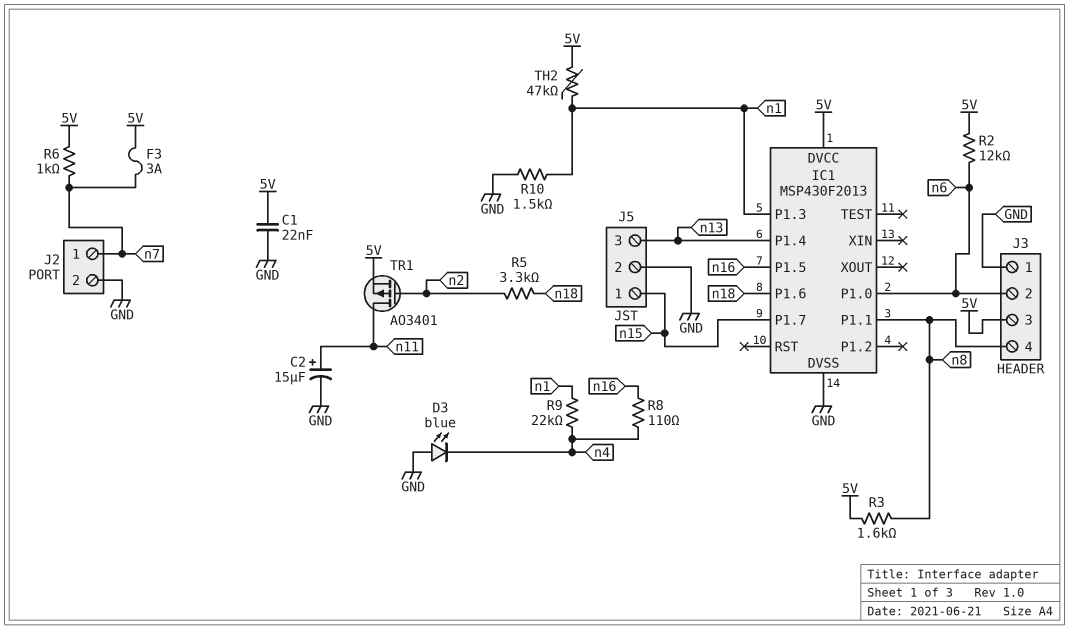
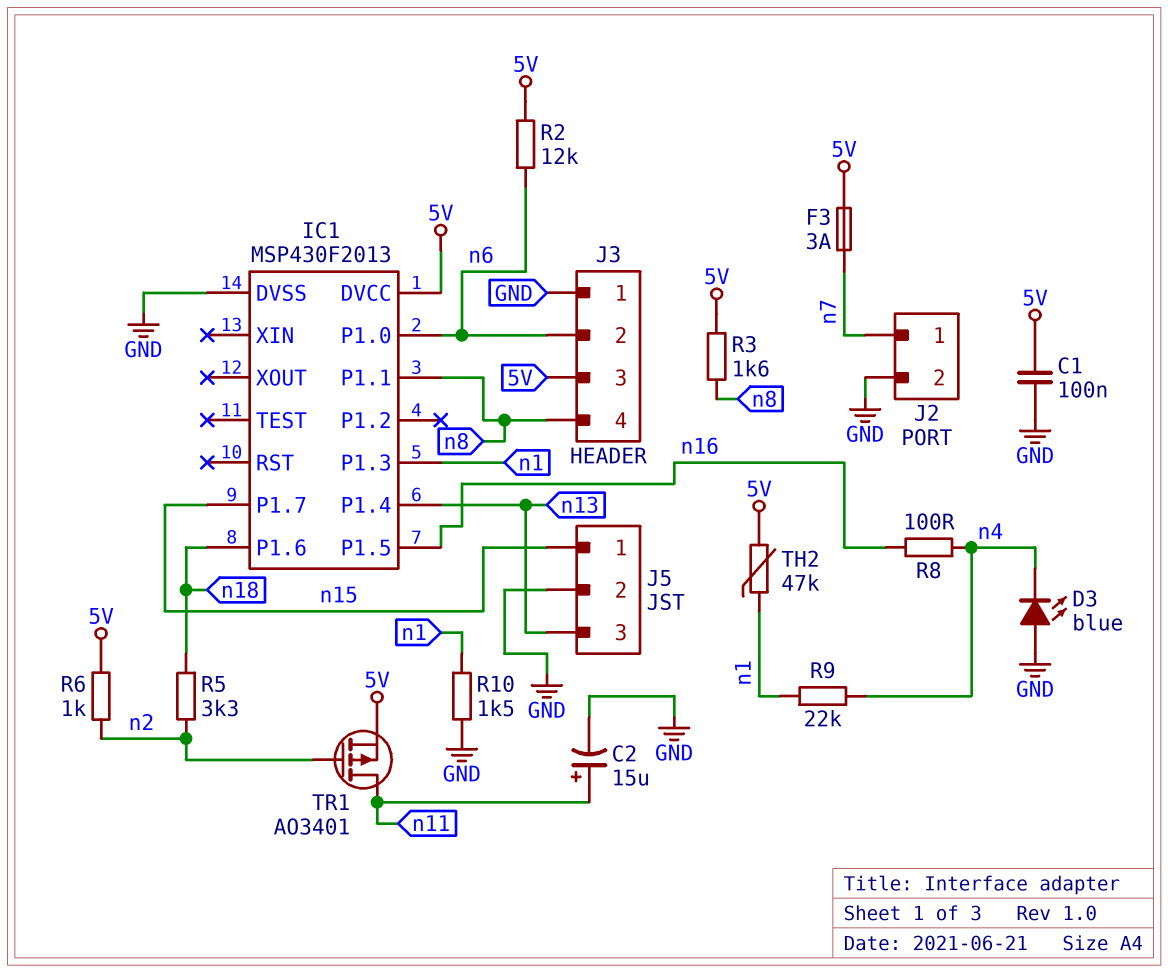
C1: 22nF (5V, GND) -> 100nF (5V, GND)
R6: 1k (5V, n7) -> 1k (5V, n2)
R8: 110 (n4, n16) -> 100 (n4, n16)

